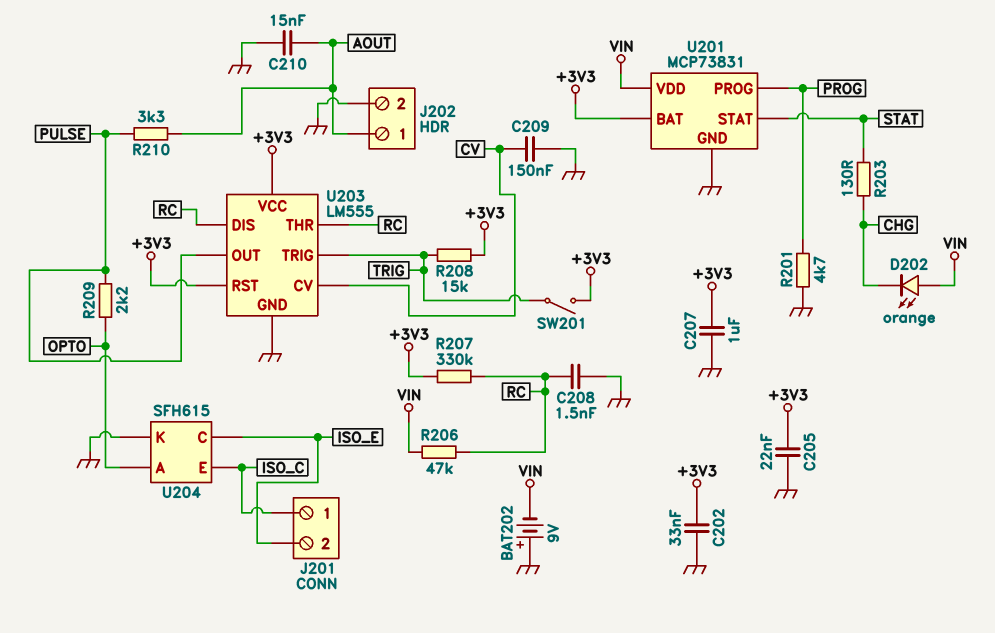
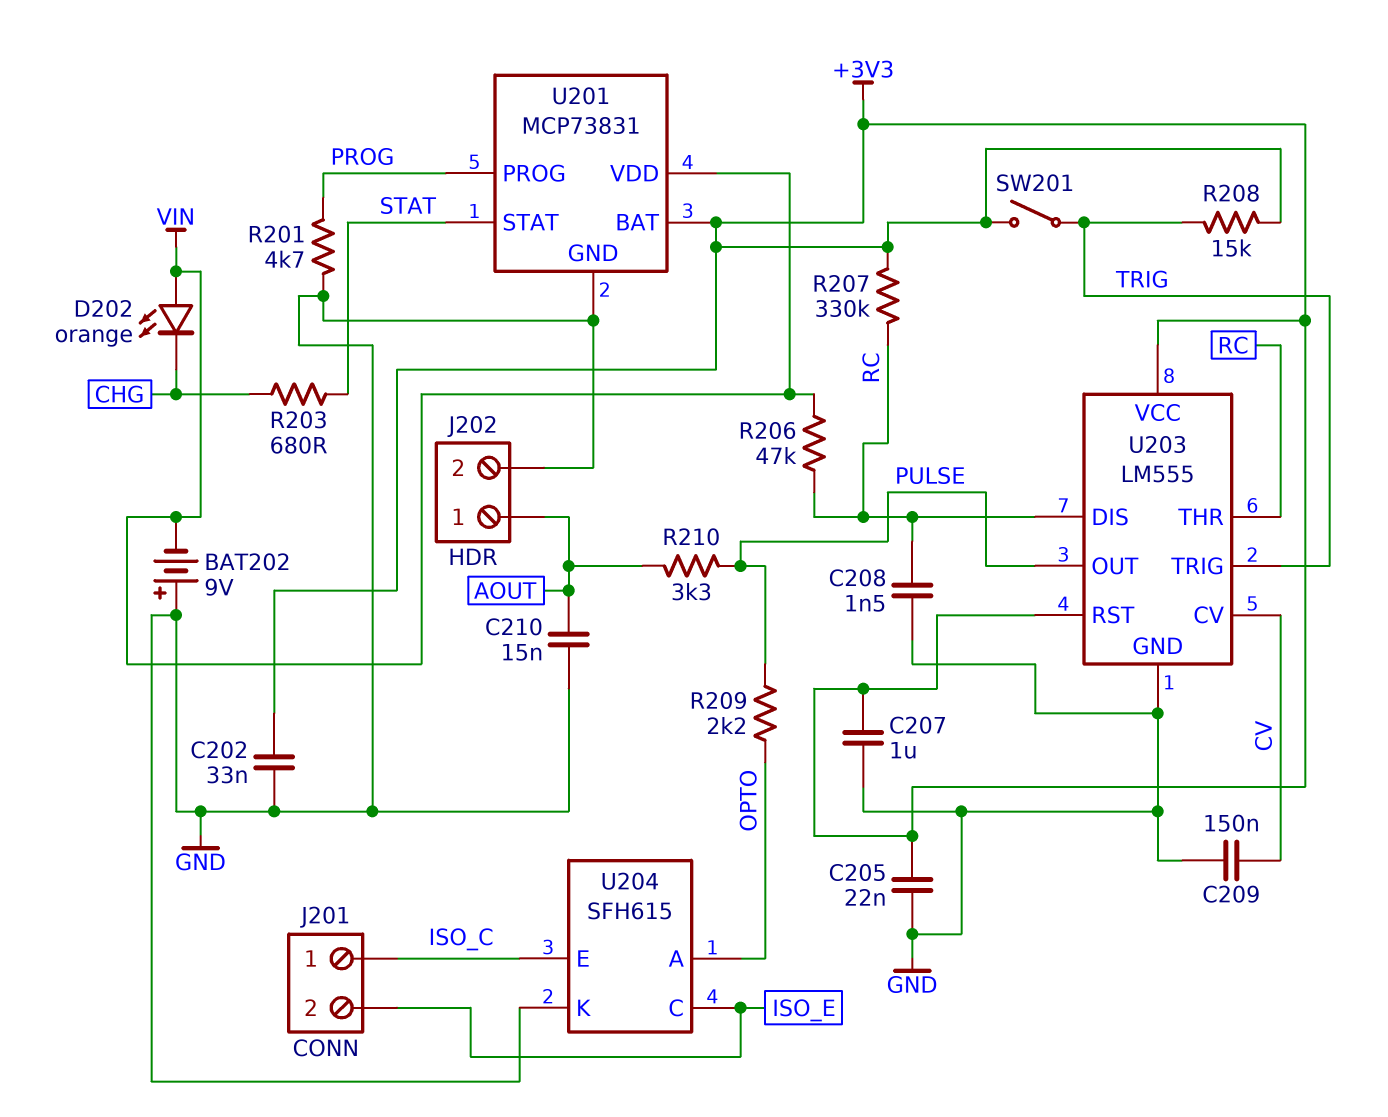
R203: 130 (CHG, STAT) -> 680 (CHG, STAT)

